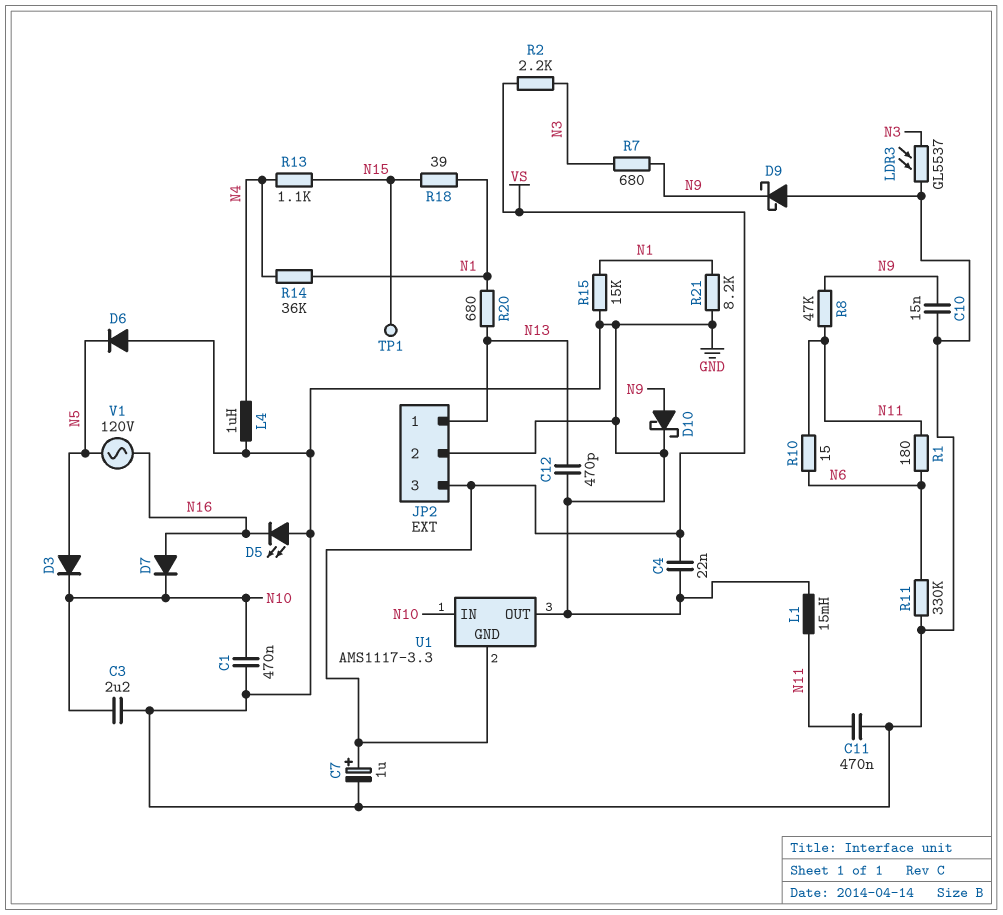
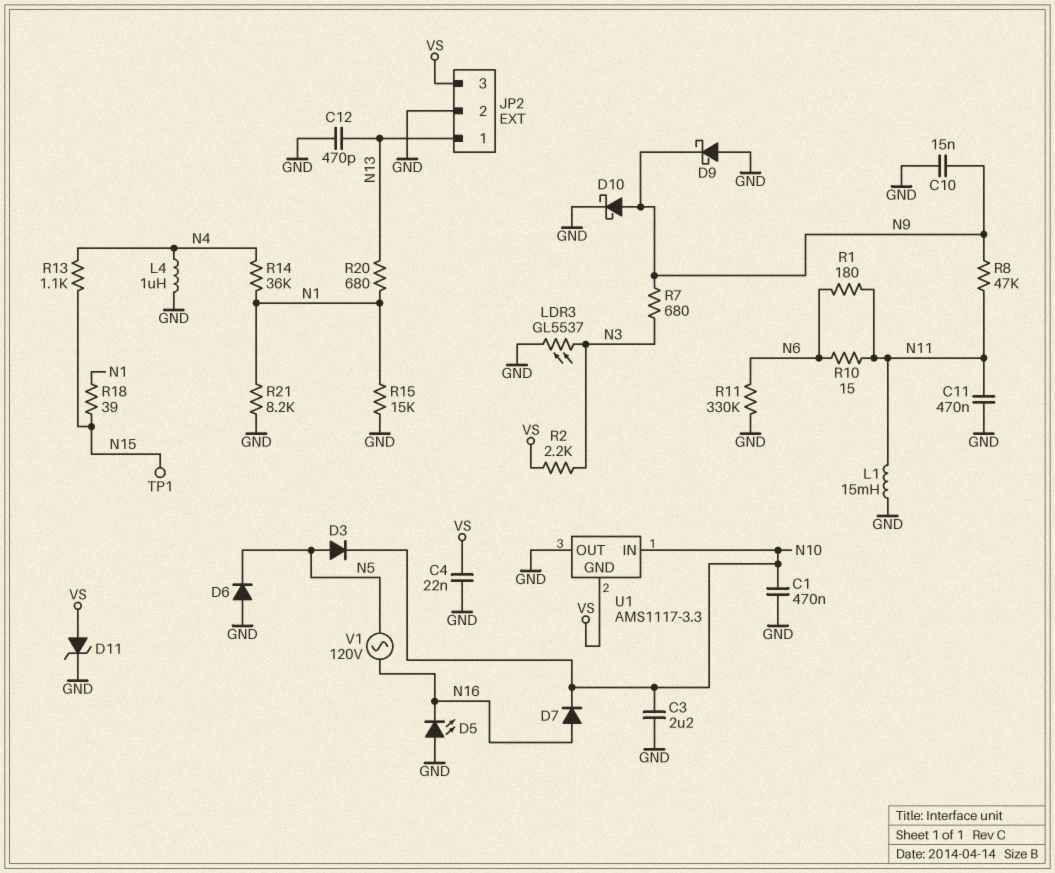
C7: 1uF (plus VS, minus GND) -> none
D11: none -> zener (A VS, K GND)

